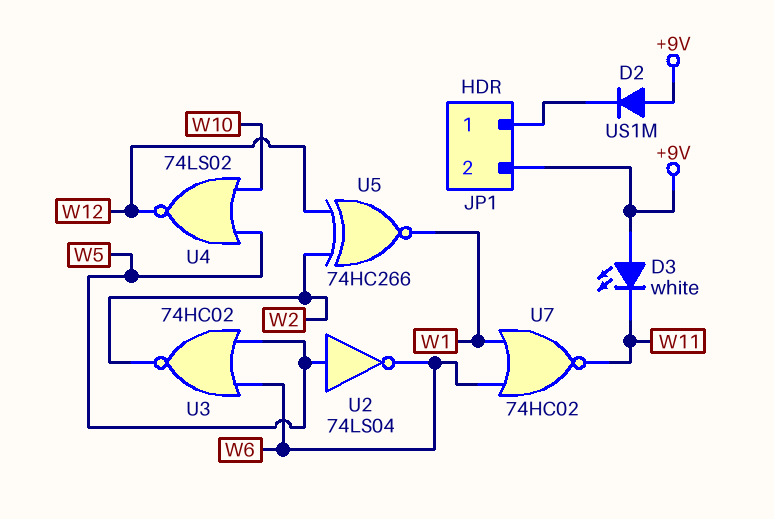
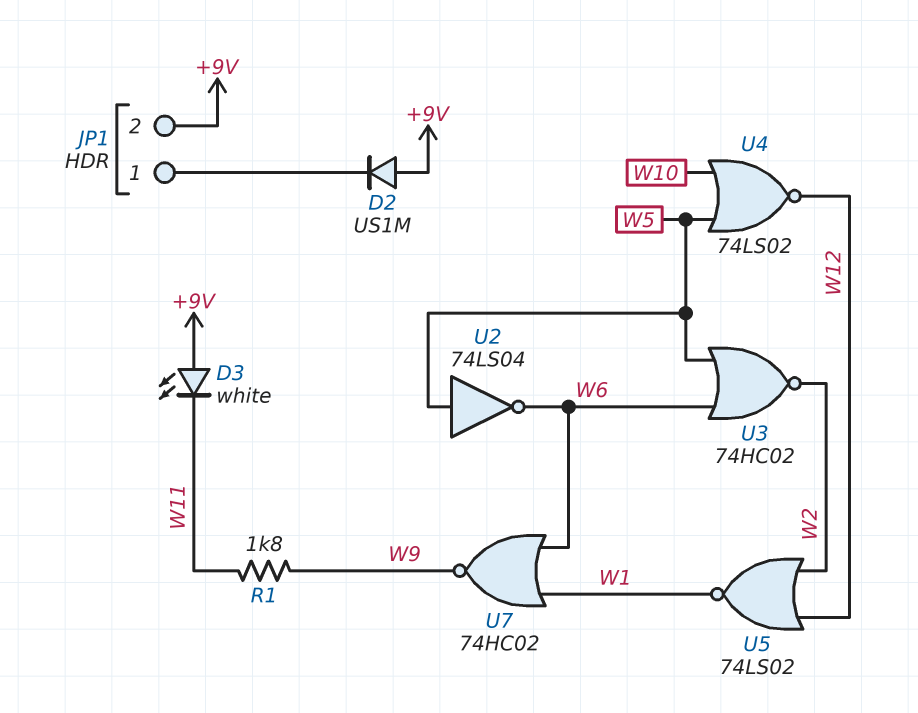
R1: none -> 1.8k (W9, W11)
U5: XNOR 74HC266 (in W2, in W12, out W1) -> NOR 74LS02 (in W2, in W12, out W1)
U7: NOR 74HC02 (in W1, in W6, out W11) -> NOR 74HC02 (in W1, in W6, out W9)

